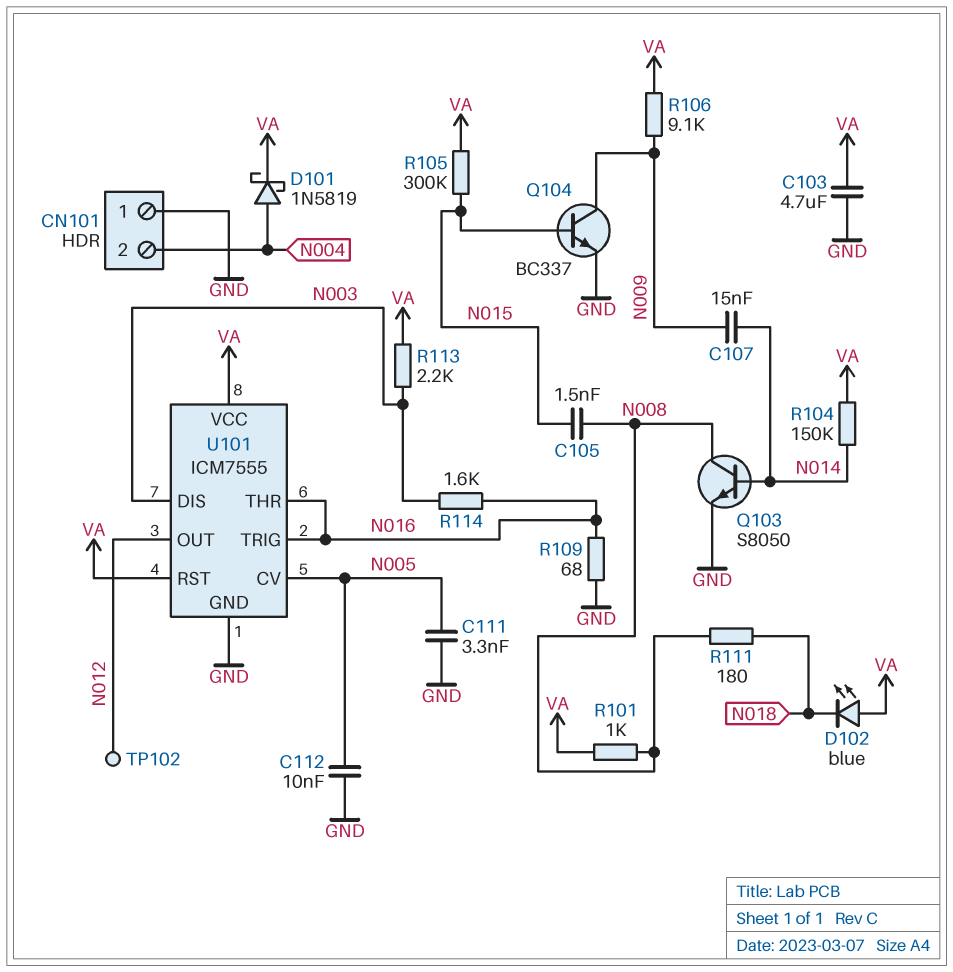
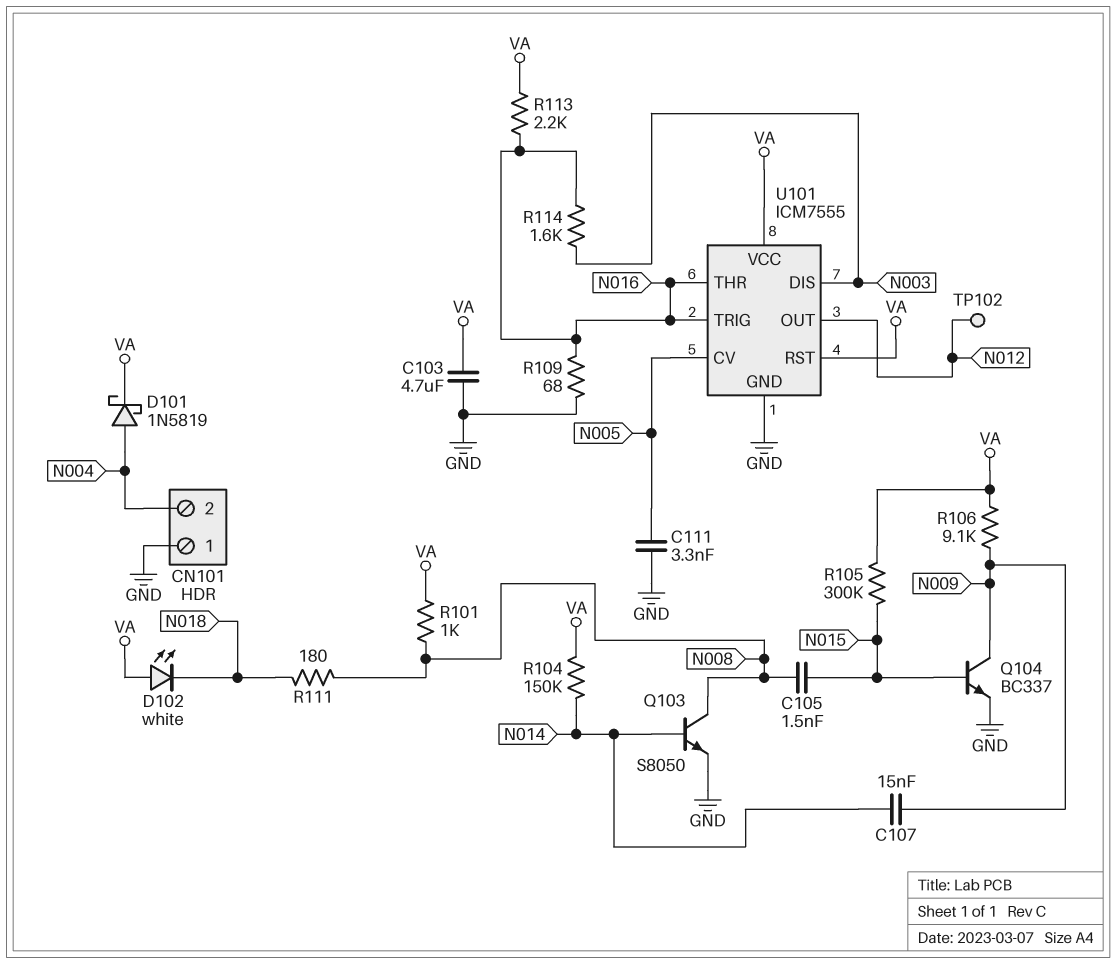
C112: 10nF (GND, N005) -> none
D102: LED blue (A VA, K N018) -> LED white (A VA, K N018)
R113: 2.2k (N003, VA) -> 2.2k (N016, VA)

